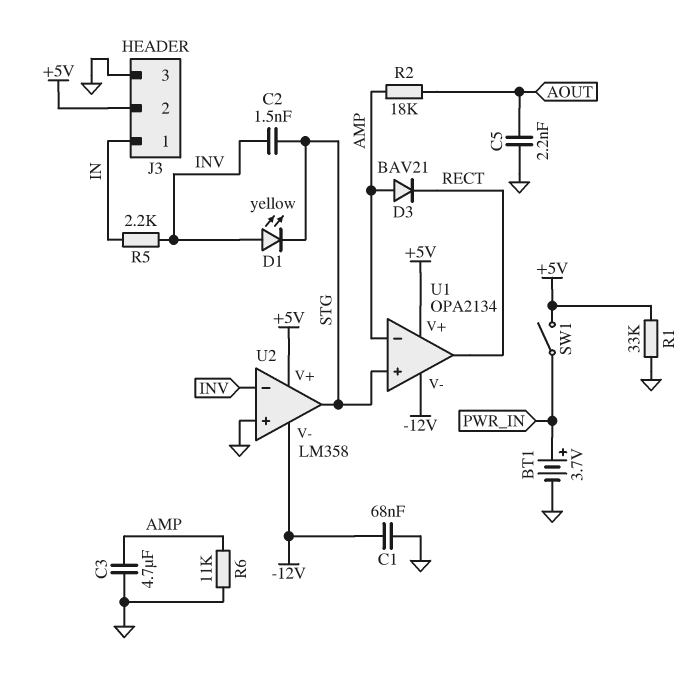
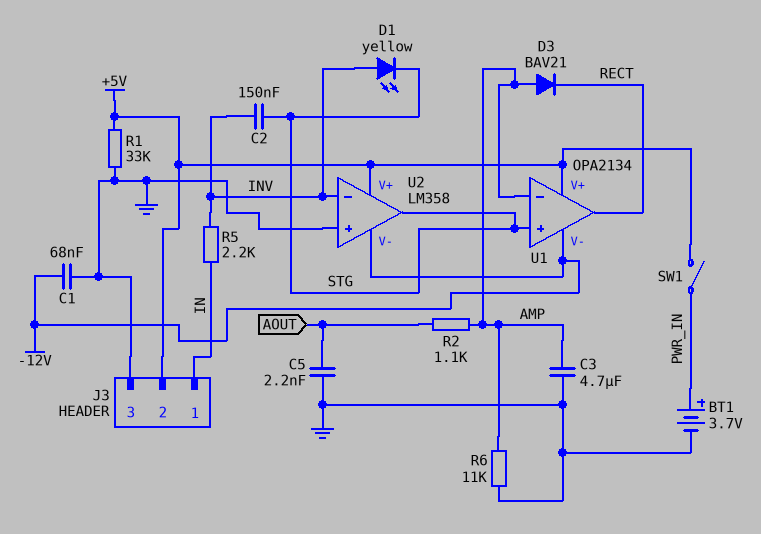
C2: 1.5nF (INV, STG) -> 150nF (INV, STG)
R2: 18k (AMP, AOUT) -> 1.1k (AMP, AOUT)

